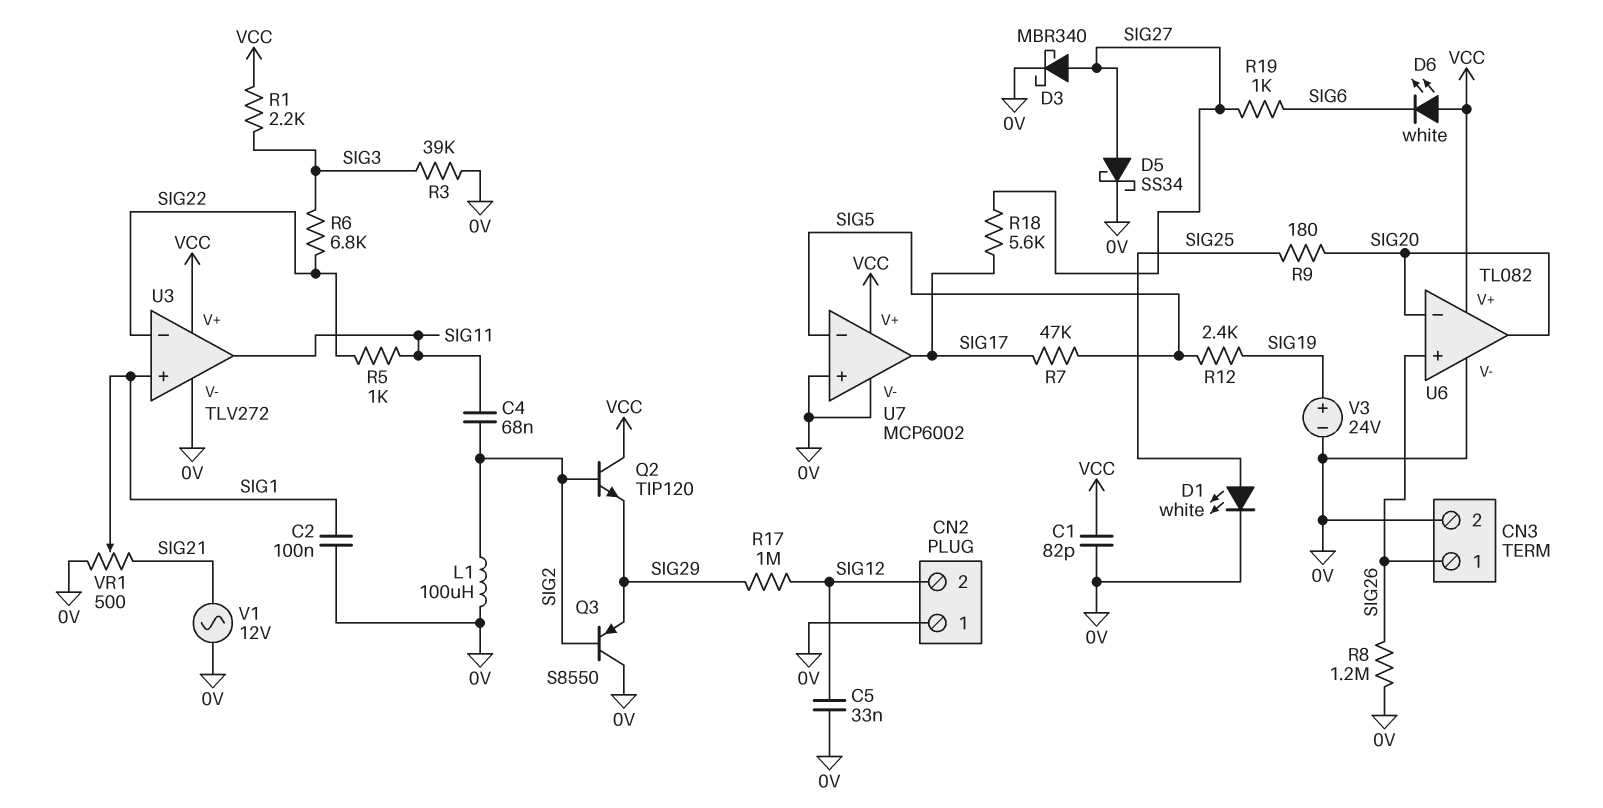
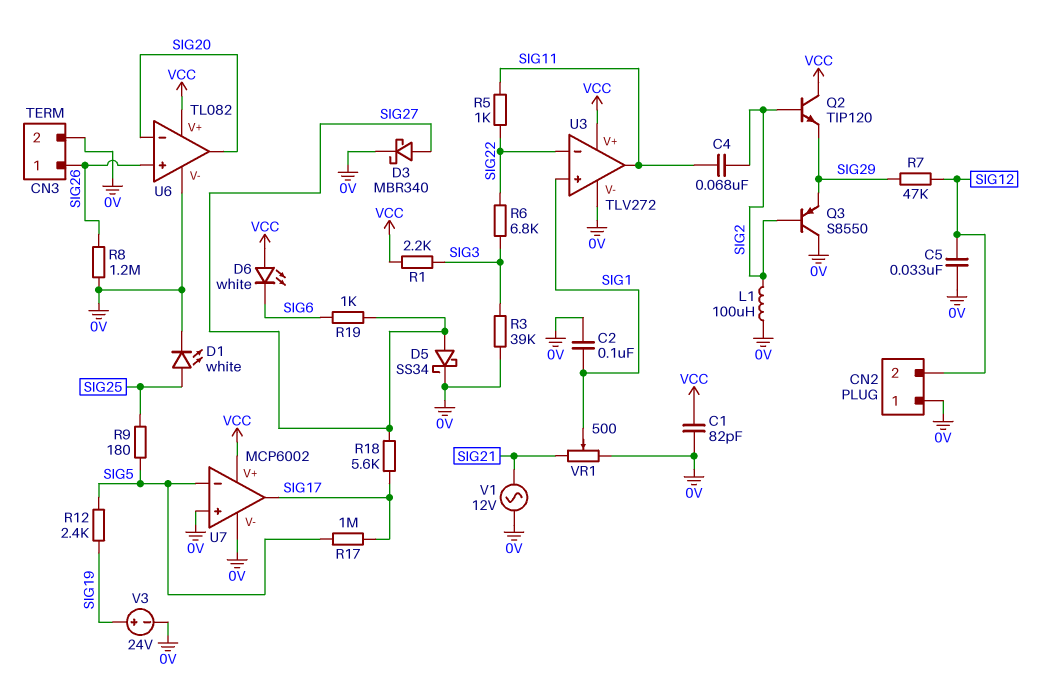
R7: 47k (SIG5, SIG17) -> 47k (SIG12, SIG29)
R9: 180 (SIG20, SIG25) -> 180 (SIG5, SIG25)
R17: 1M (SIG12, SIG29) -> 1M (SIG5, SIG17)

